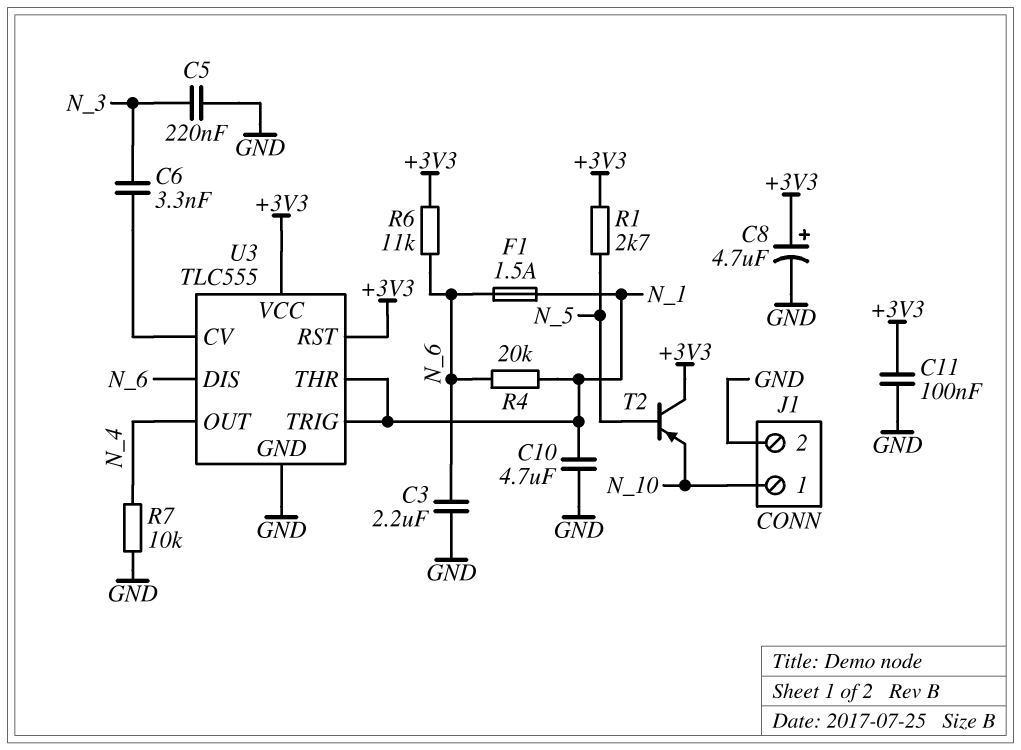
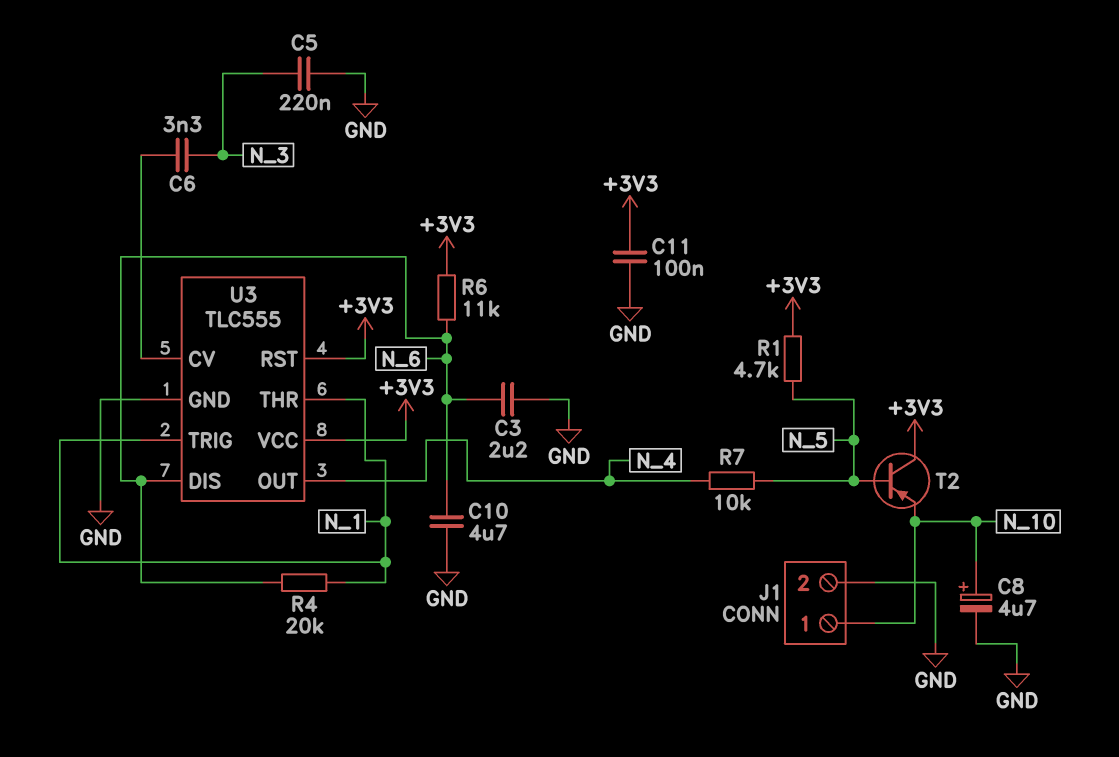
C8: 4.7uF (plus +3V3, minus GND) -> 4.7uF (plus N_10, minus GND)
C10: 4.7uF (GND, N_1) -> 4.7uF (GND, N_6)
F1: 1.5A (N_1, N_6) -> none
R1: 2.7k (+3V3, N_5) -> 4.7k (+3V3, N_5)
R7: 10k (GND, N_4) -> 10k (N_4, N_5)

